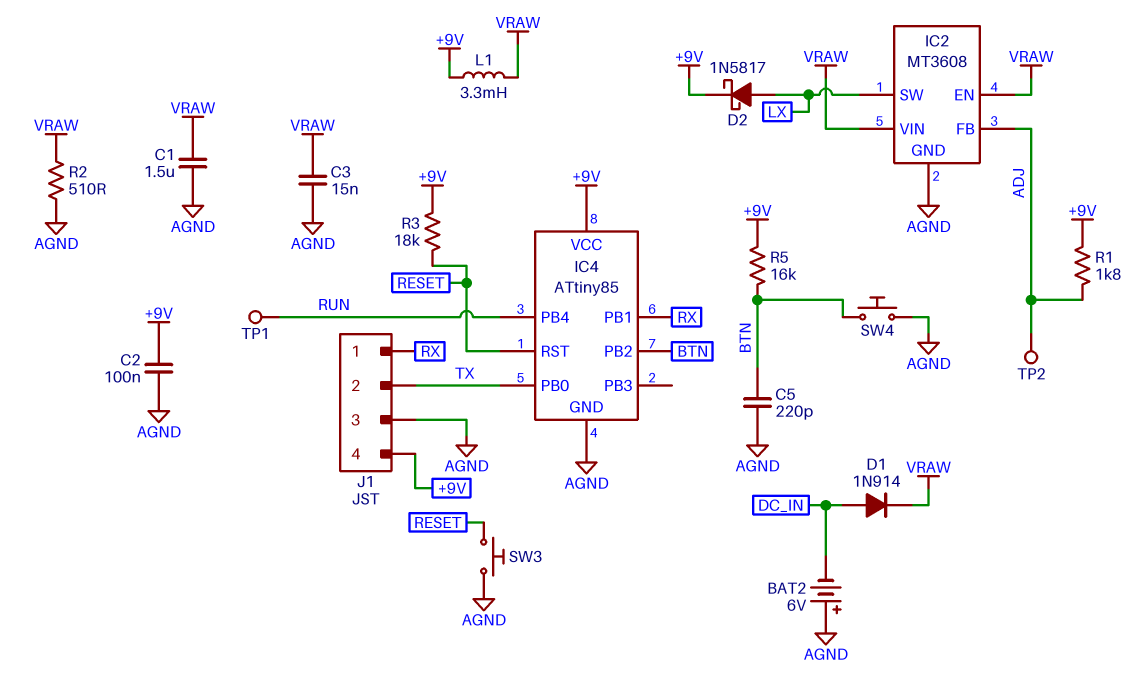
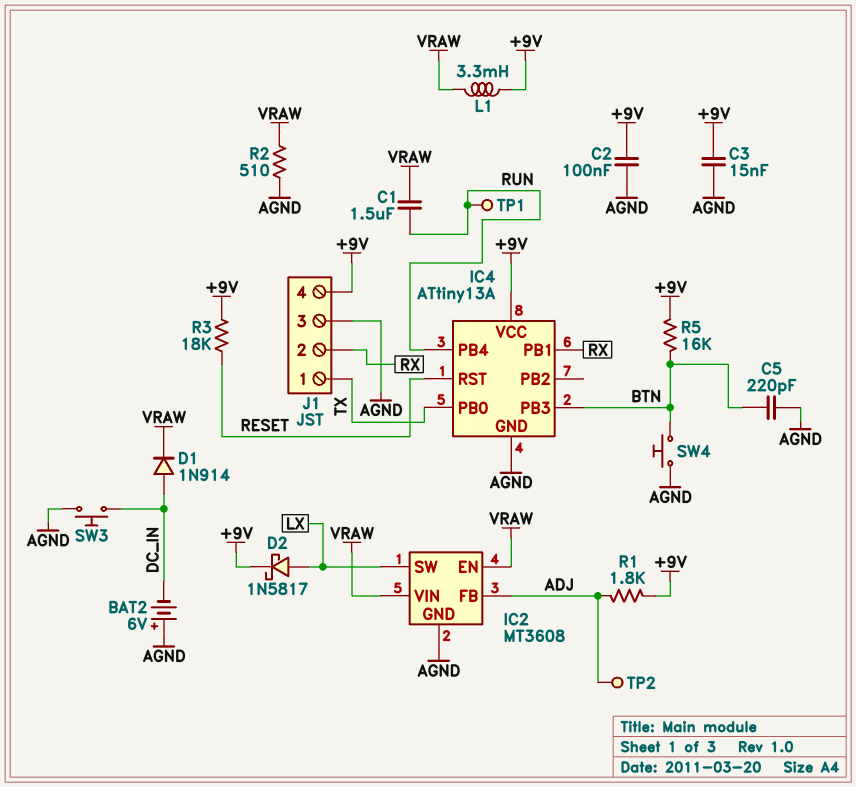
C1: 1.5uF (AGND, VRAW) -> 1.5uF (RUN, VRAW)
C3: 15nF (AGND, VRAW) -> 15nF (+9V, AGND)
IC4: ATtiny85 -> ATtiny13A
IC4 pin PB2: BTN -> none
IC4 pin PB3: none -> BTN
J1 pin 1: RX -> TX
J1 pin 2: TX -> RX
SW3: button (AGND, RESET) -> button (AGND, DC_IN)

